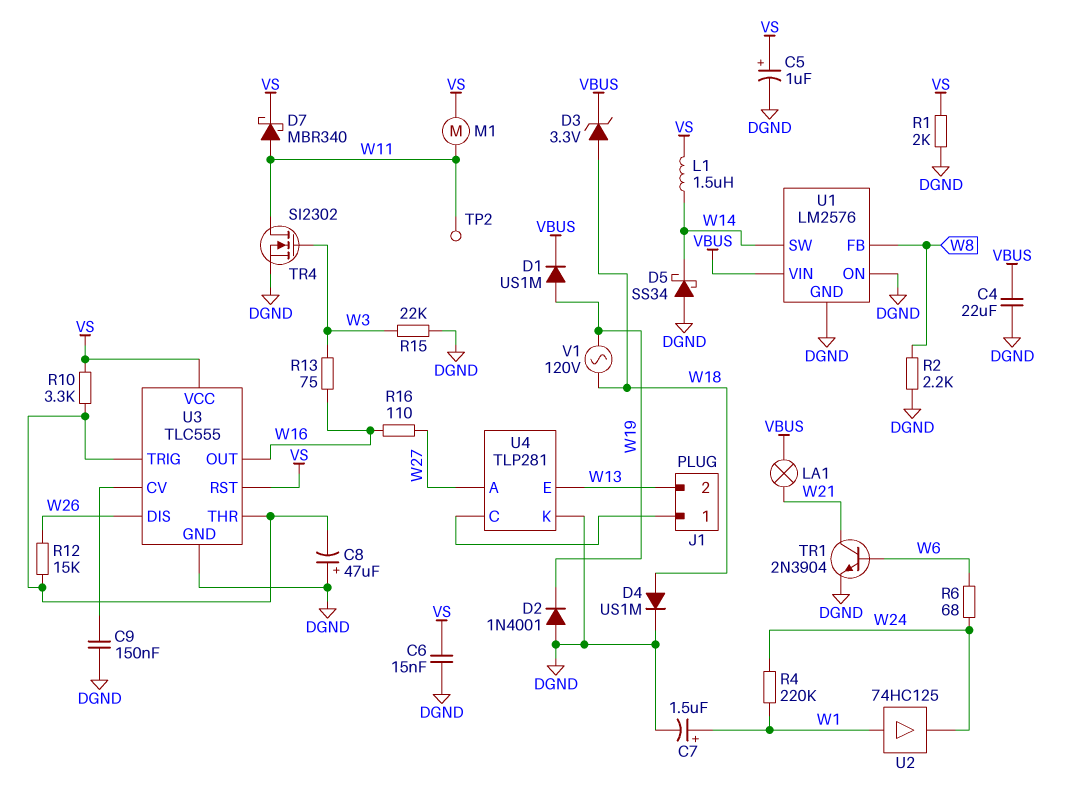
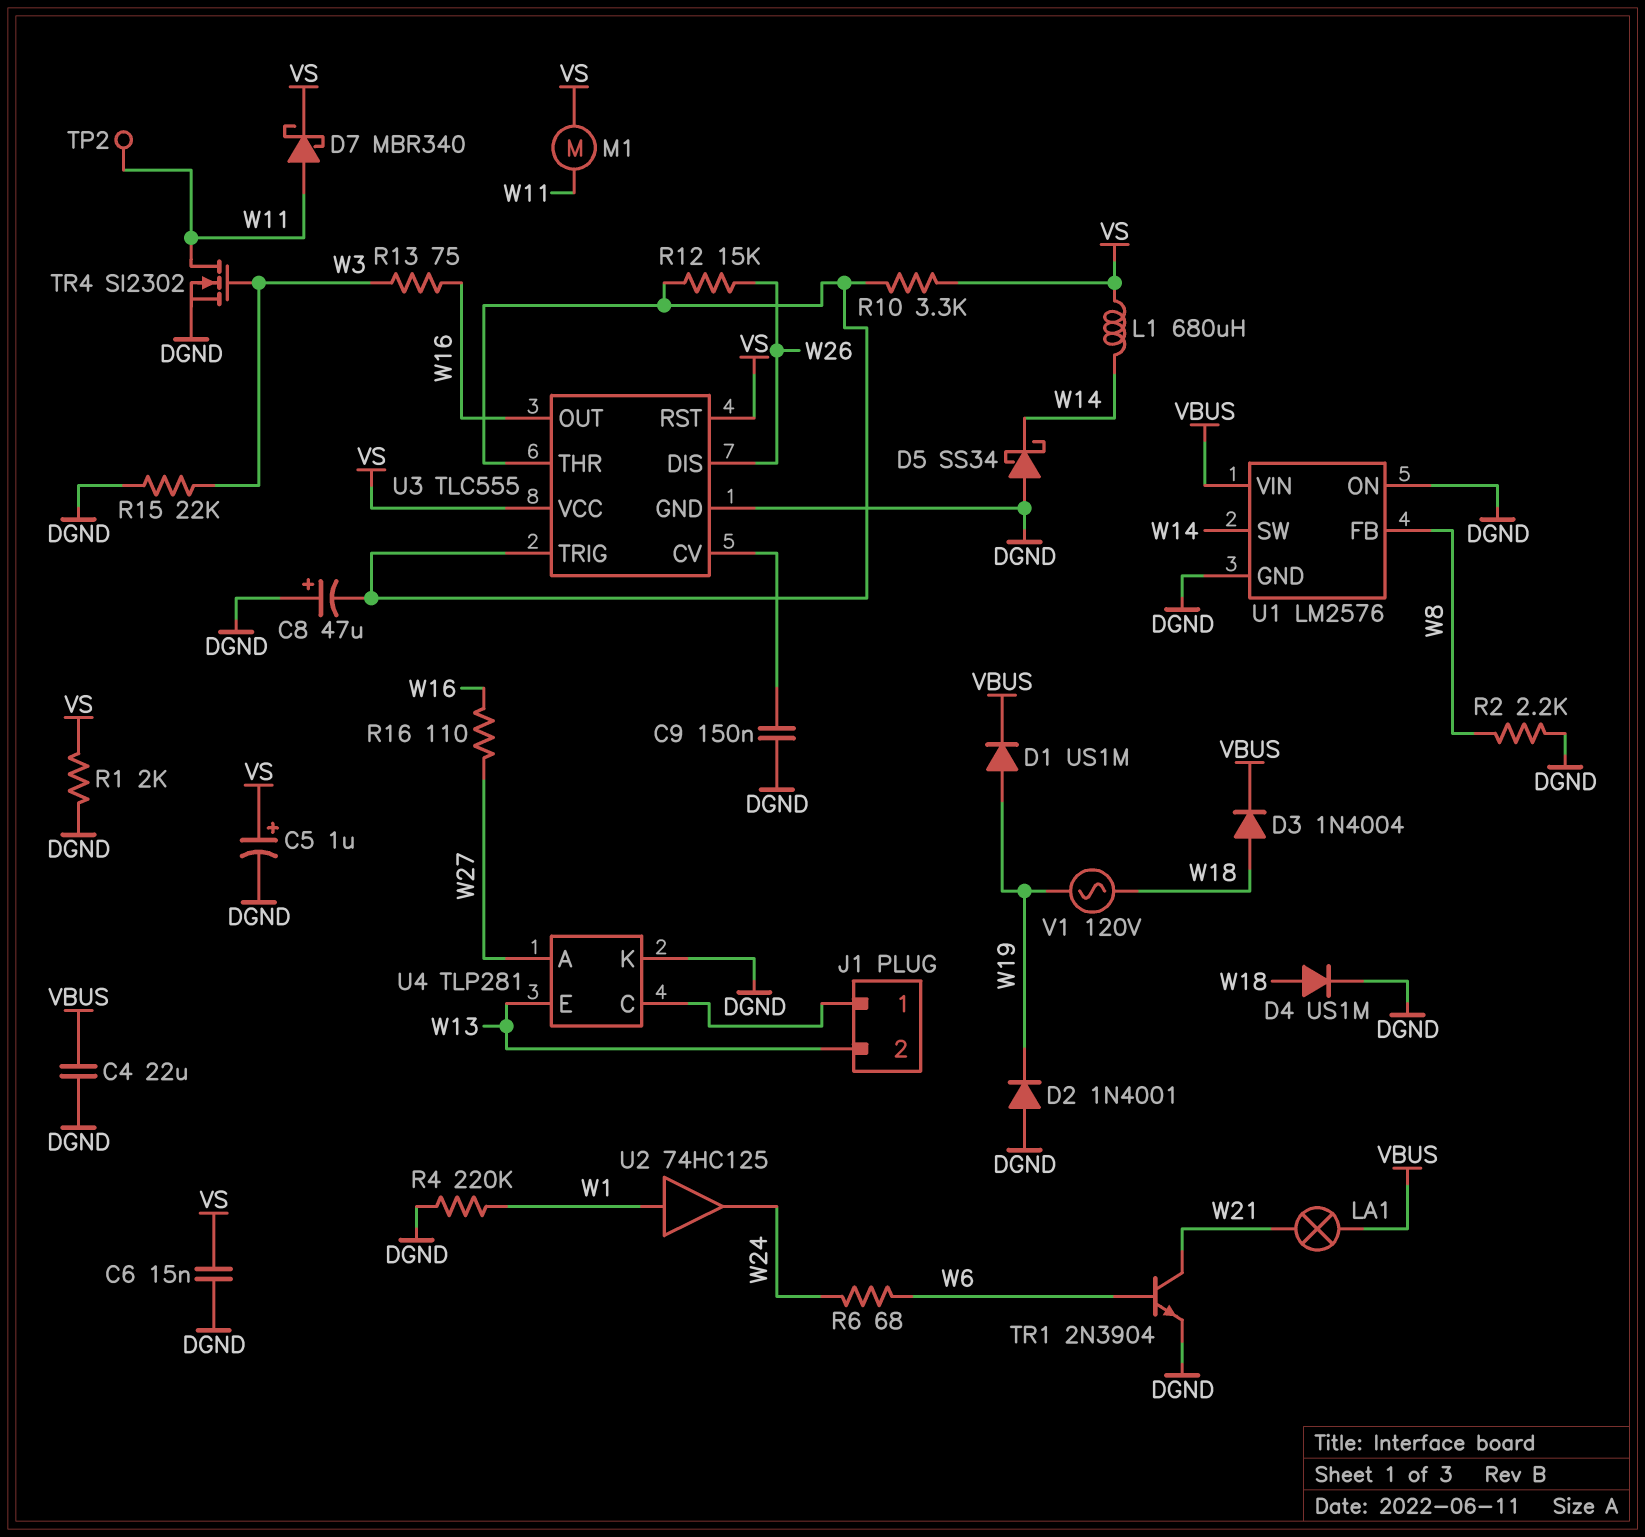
C7: 1.5uF (plus W1, minus DGND) -> none
D3: zener 3.3V (A W18, K VBUS) -> diode 1N4004 (A W18, K VBUS)
L1: 1.5uH (VS, W14) -> 680uH (VS, W14)
R4: 220k (W1, W24) -> 220k (DGND, W1)

